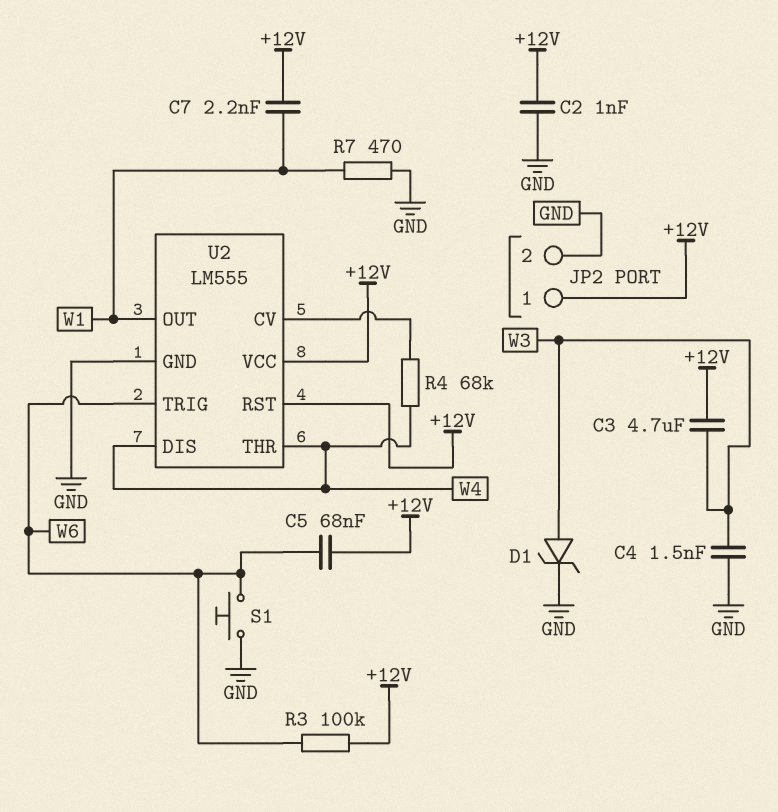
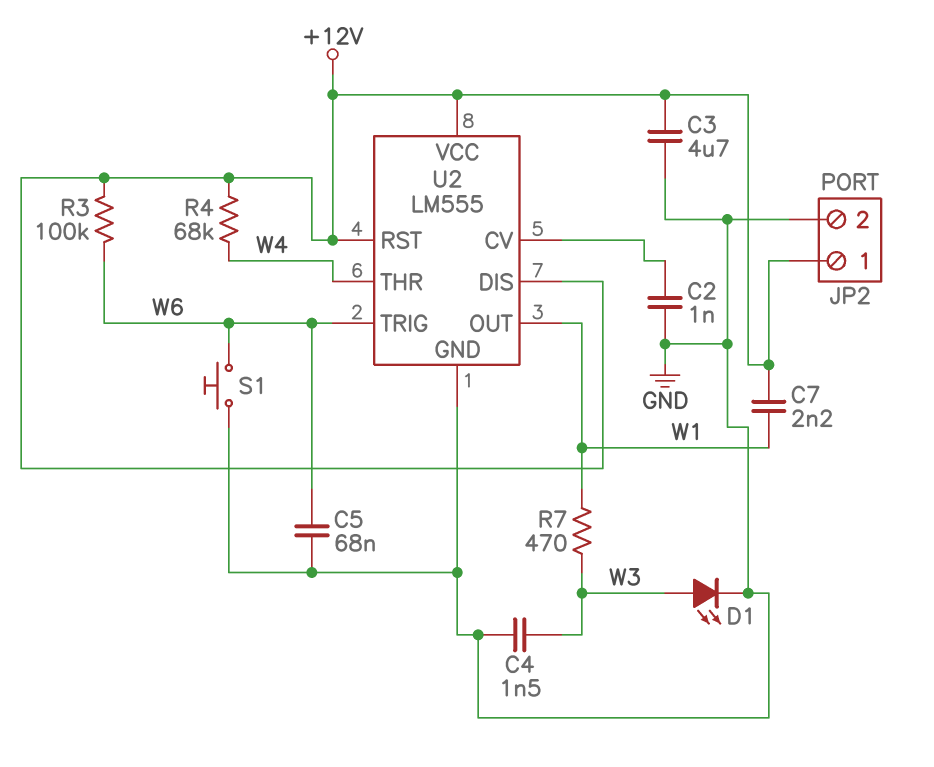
C2: 1nF (+12V, GND) -> 1nF (GND, U2/CV)
C3: 4.7uF (+12V, W3) -> 4.7uF (+12V, GND)
C5: 68nF (+12V, W6) -> 68nF (GND, W6)
D1: zener (A W3, K GND) -> LED (A W3, K GND)
R4: 68k (U2/CV, W4) -> 68k (+12V, W4)
R7: 470 (GND, W1) -> 470 (W1, W3)
U2 pin DIS: W4 -> +12V

